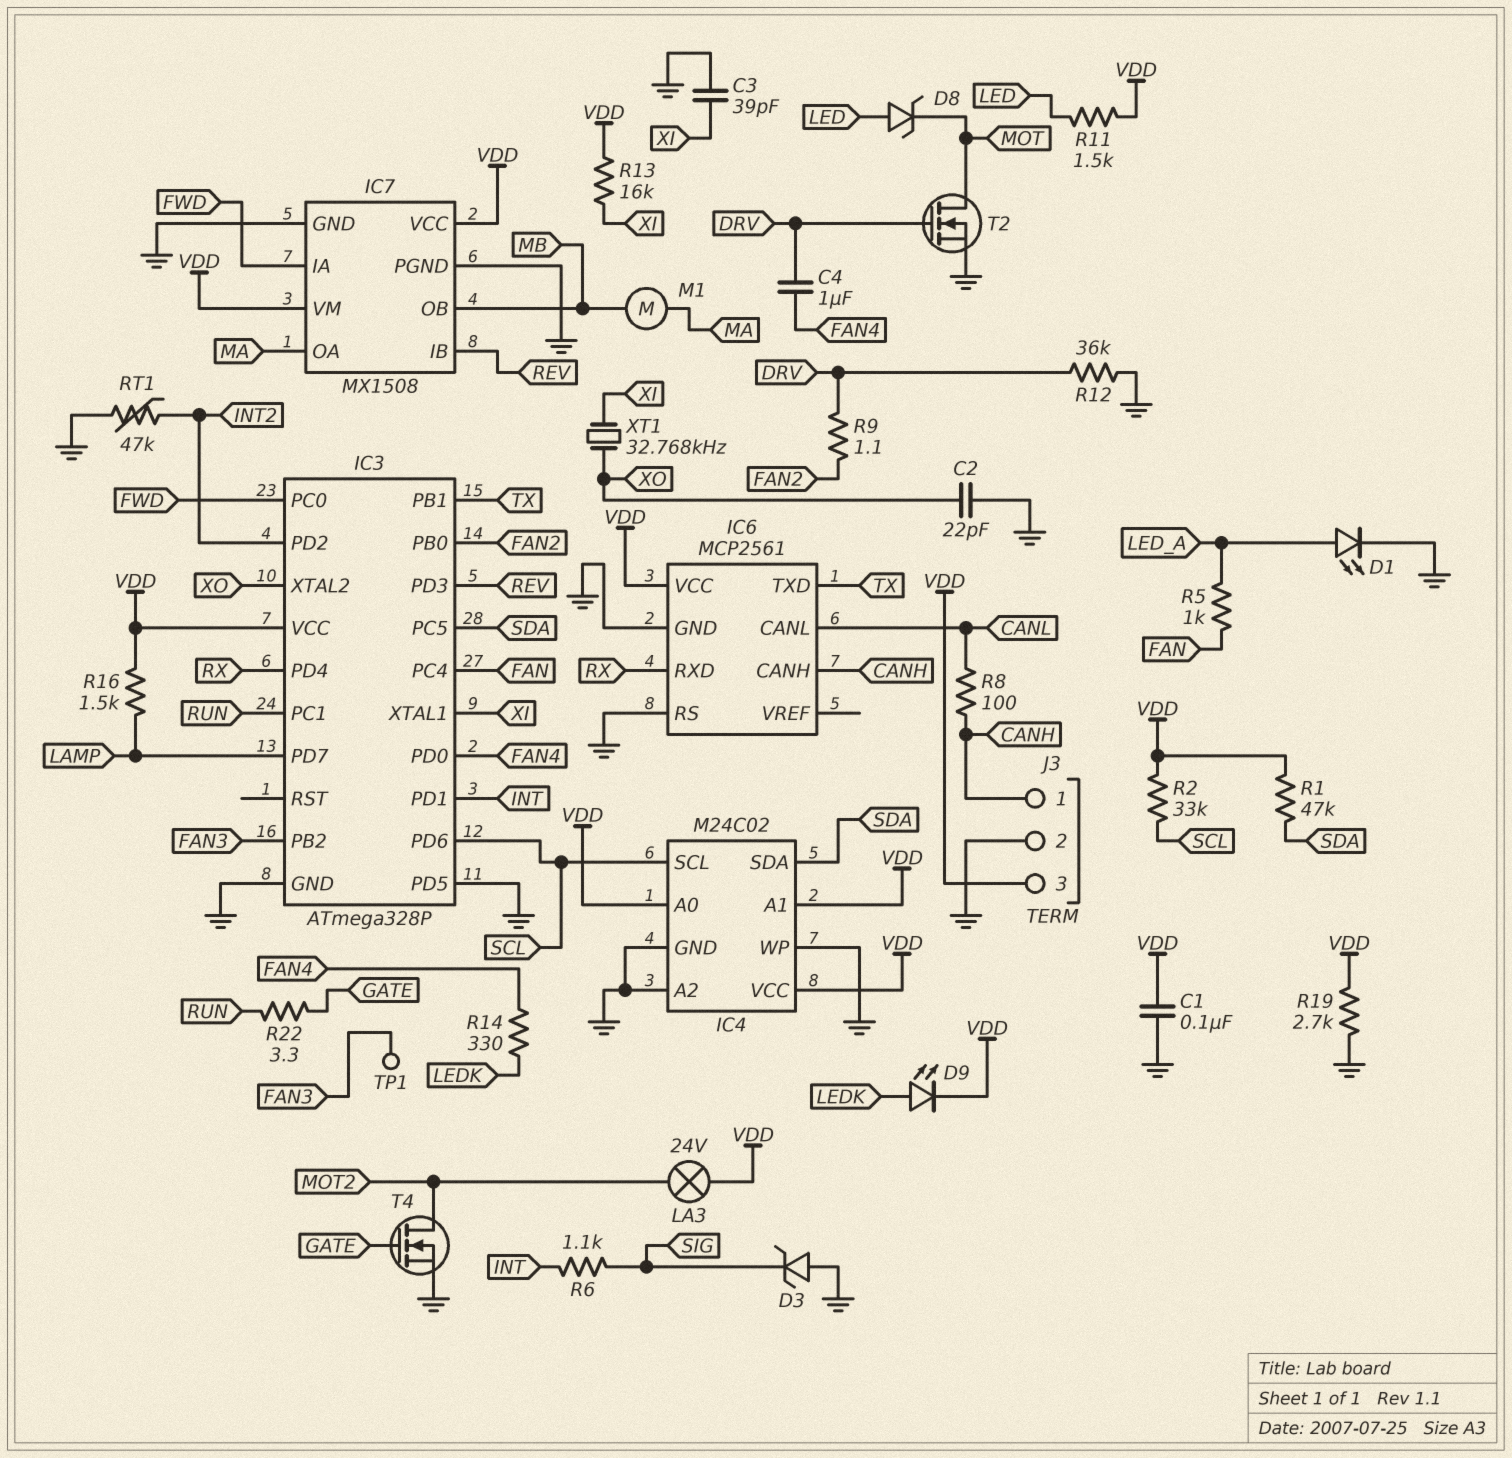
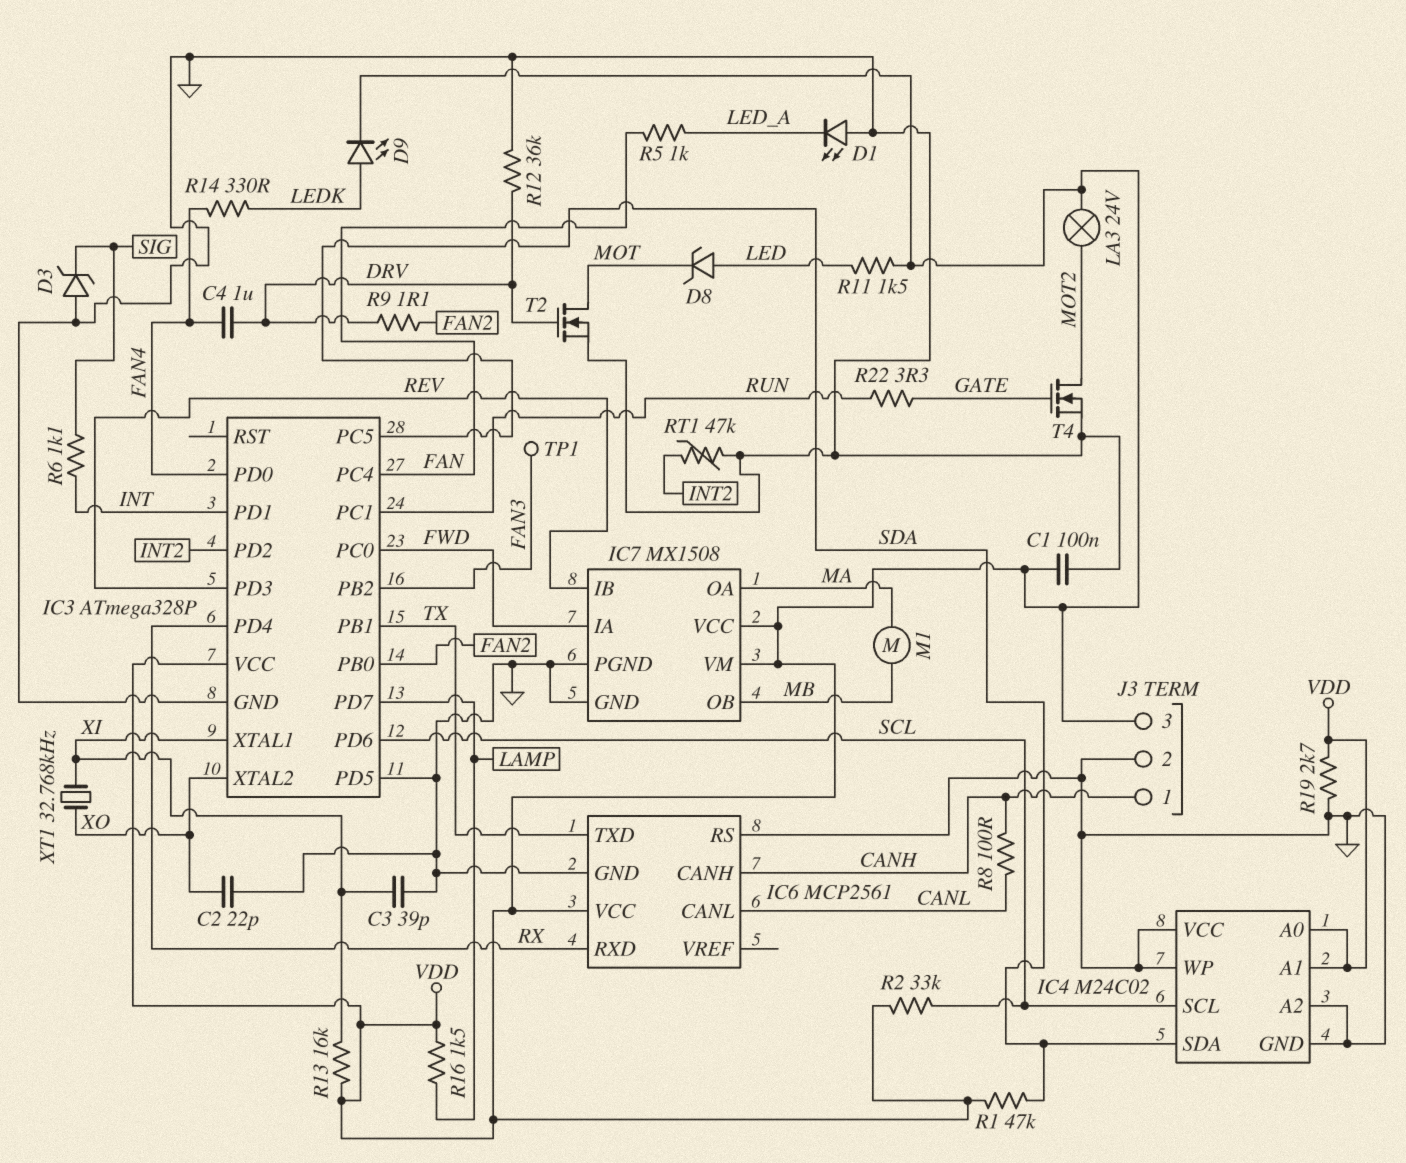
D1: LED (A LED_A, K GND) -> LED (A GND, K LED_A)
IC4 pin VCC: VDD -> GND

